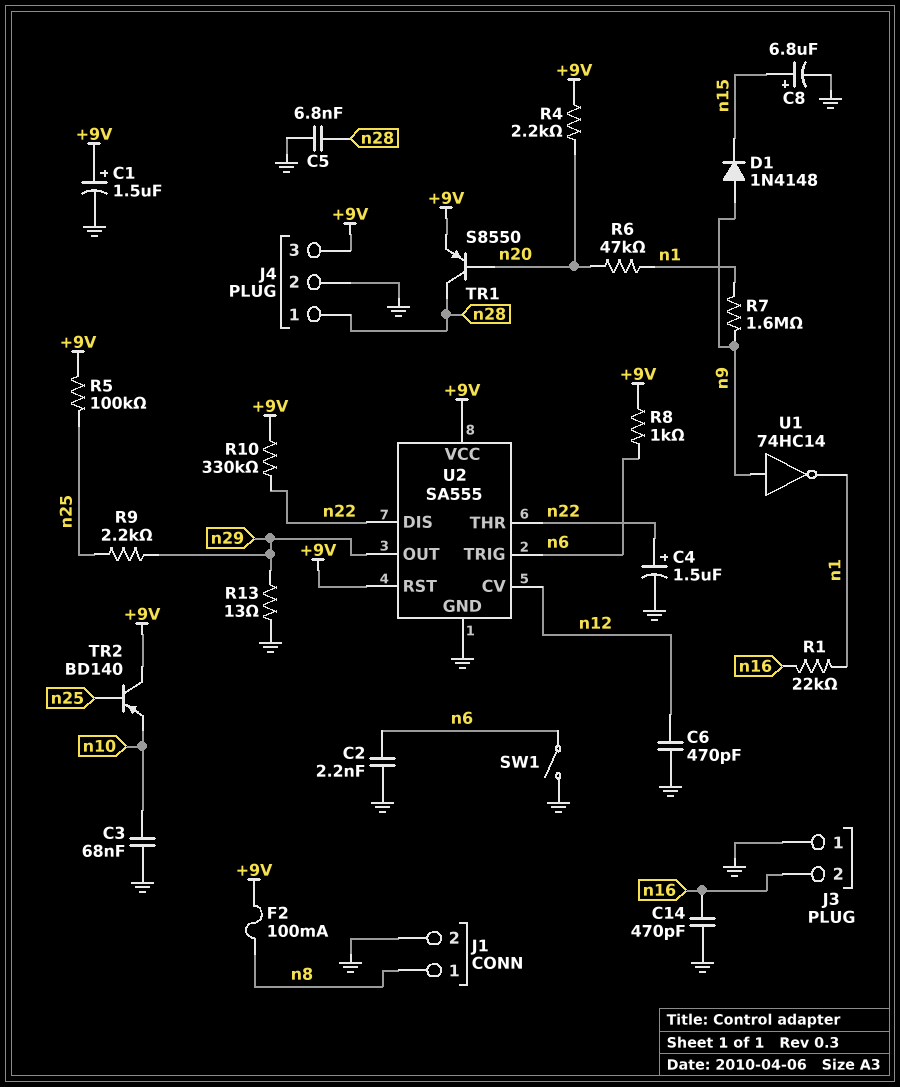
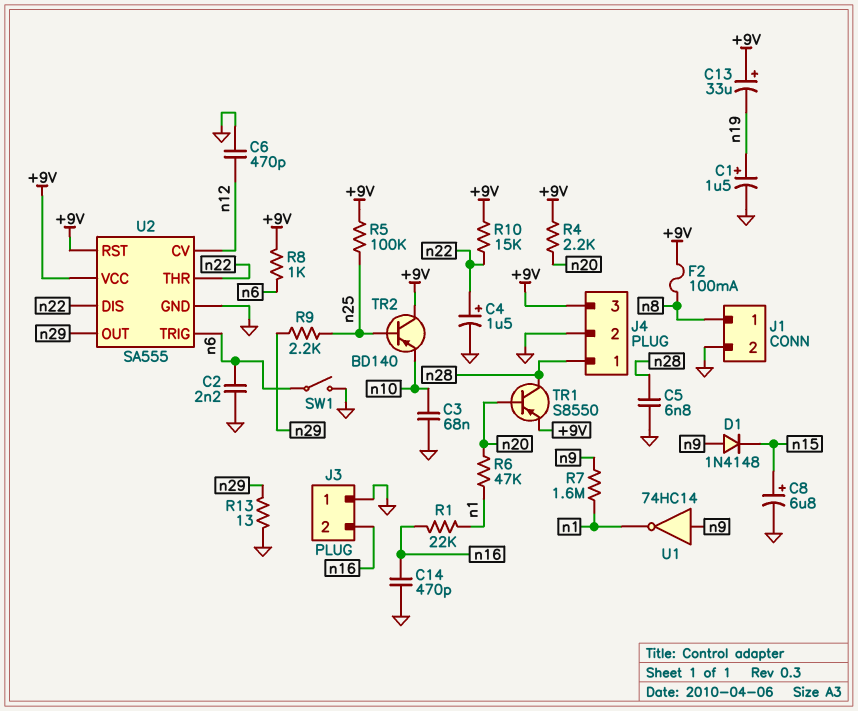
C1: 1.5uF (plus +9V, minus GND) -> 1.5uF (plus n19, minus GND)
C13: none -> 33uF (plus +9V, minus n19)
R10: 330k (+9V, n22) -> 15k (+9V, n22)

